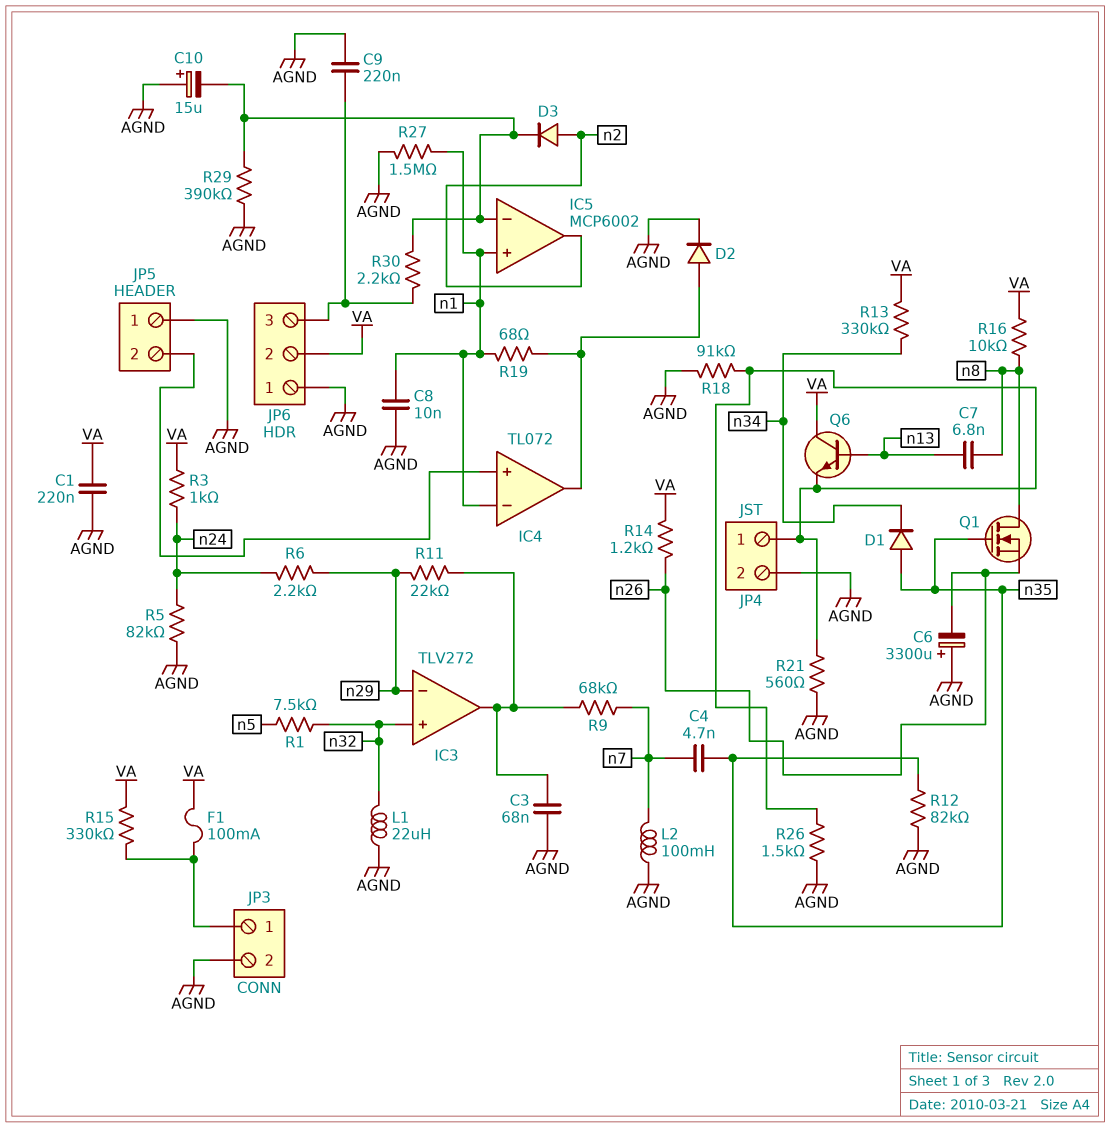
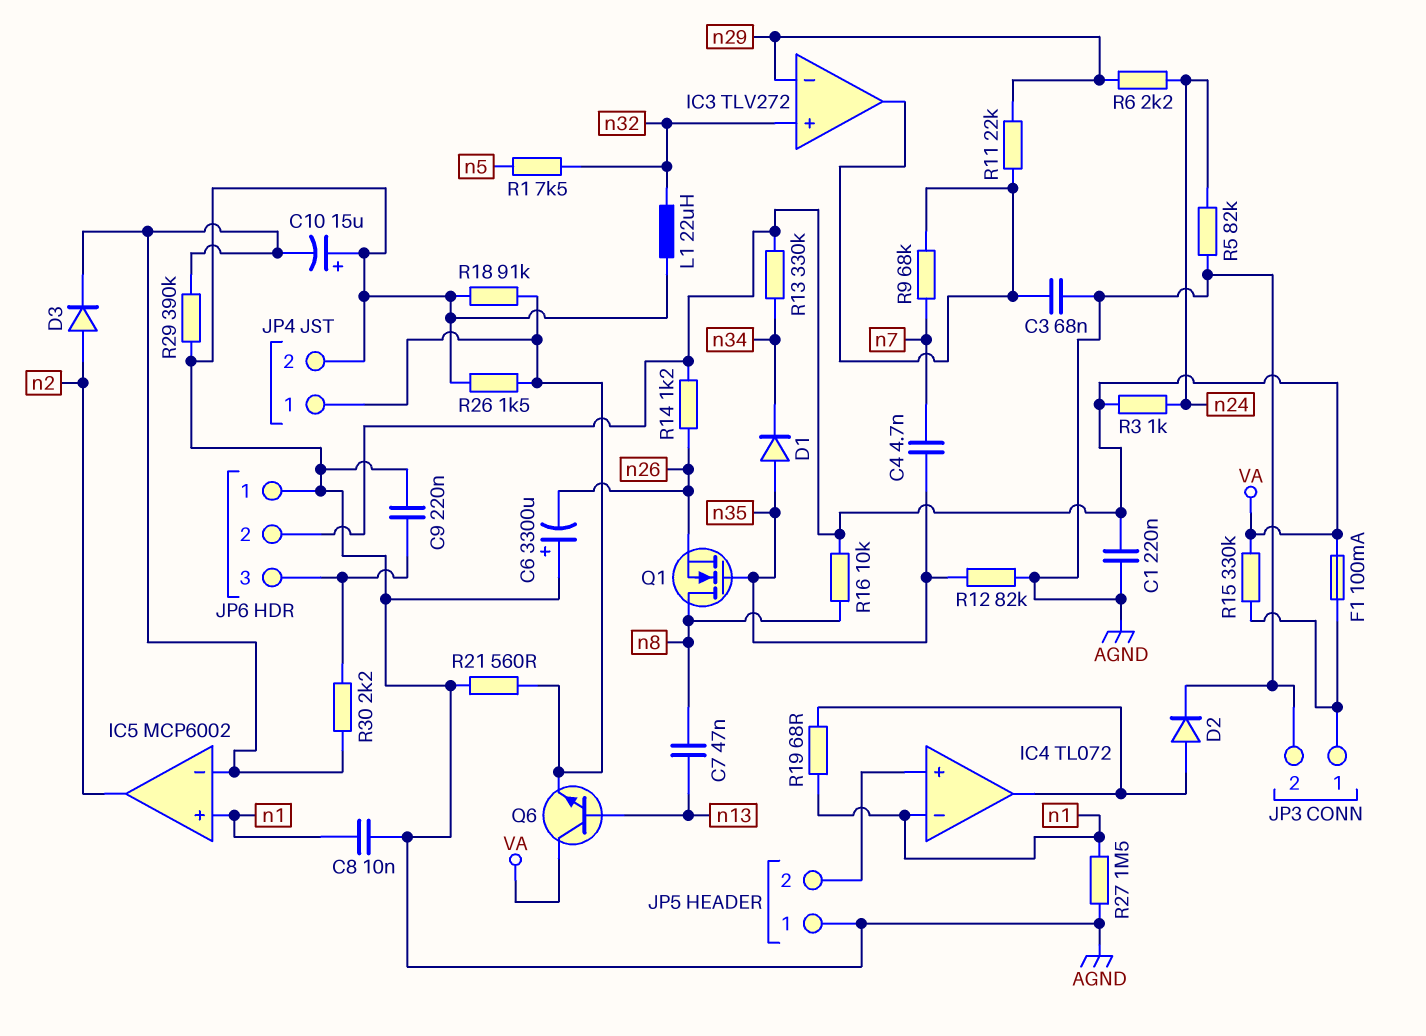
C7: 6.8nF (n8, n13) -> 47nF (n8, n13)
L2: 100mH (AGND, n7) -> none

